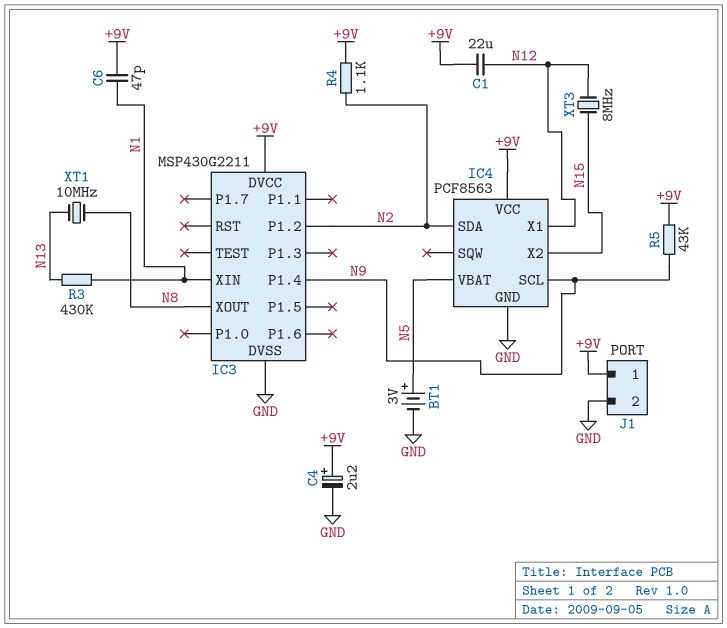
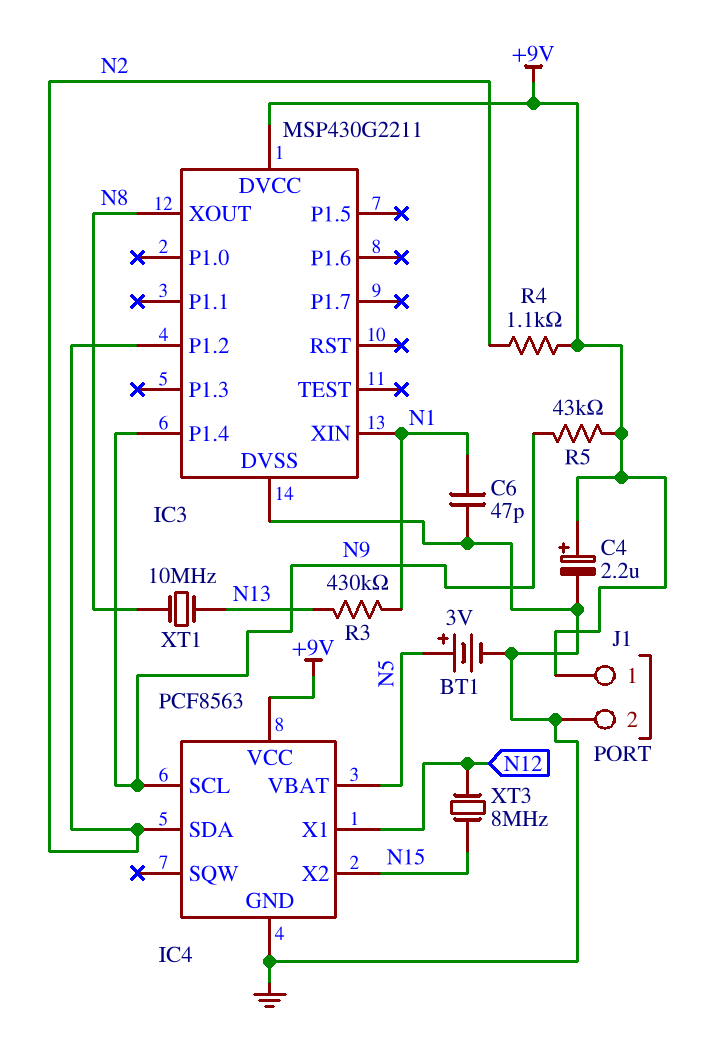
C1: 22uF (+9V, N12) -> none
C6: 47pF (+9V, N1) -> 47pF (GND, N1)

